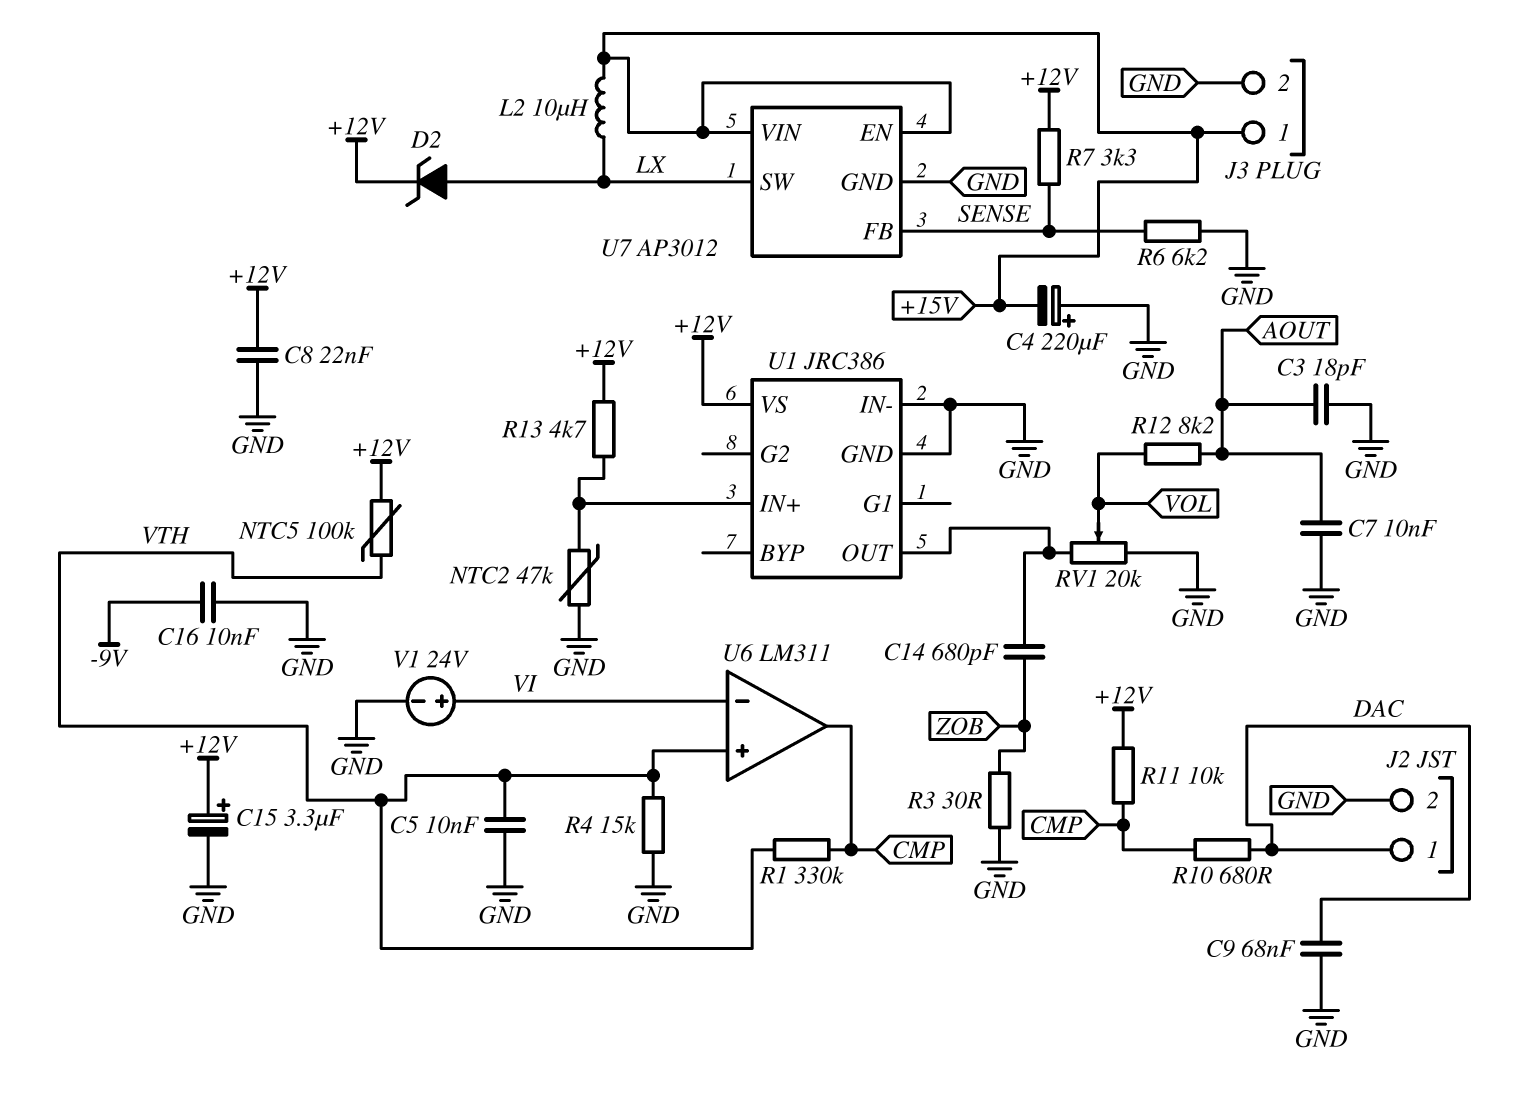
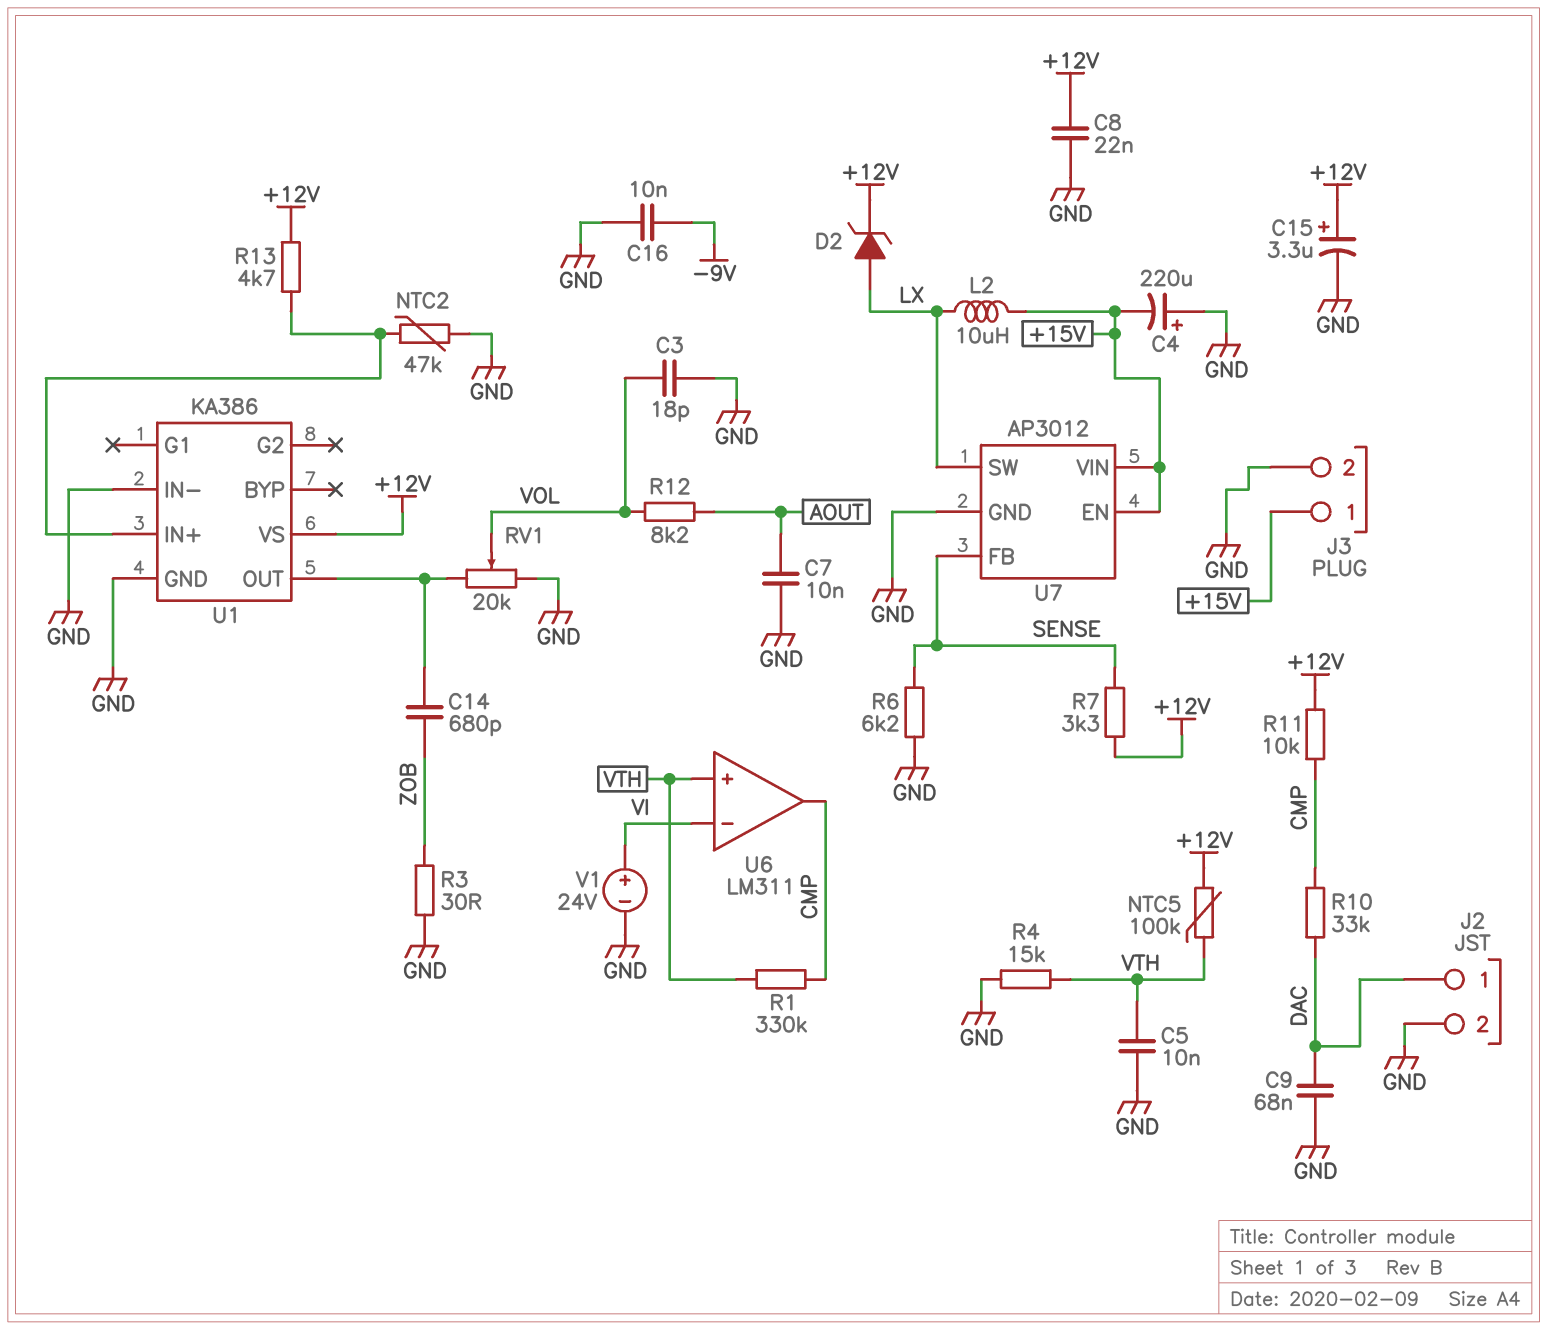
C3: 18pF (AOUT, GND) -> 18pF (GND, VOL)
R10: 680 (CMP, DAC) -> 33k (CMP, DAC)
U1: JRC386 -> KA386

